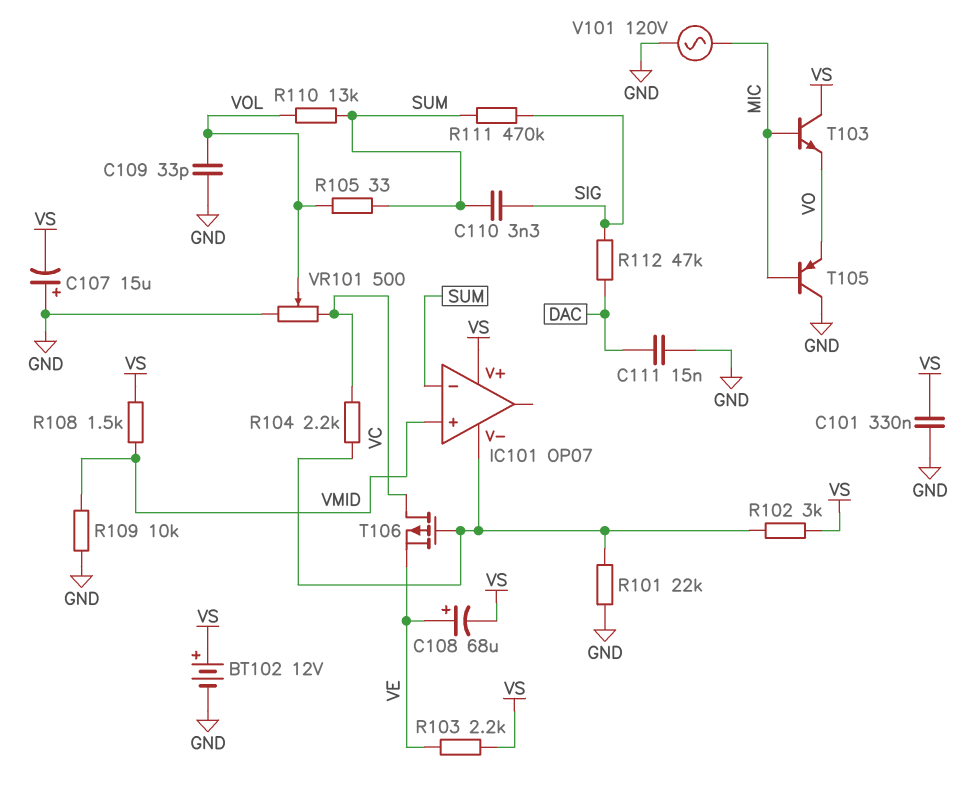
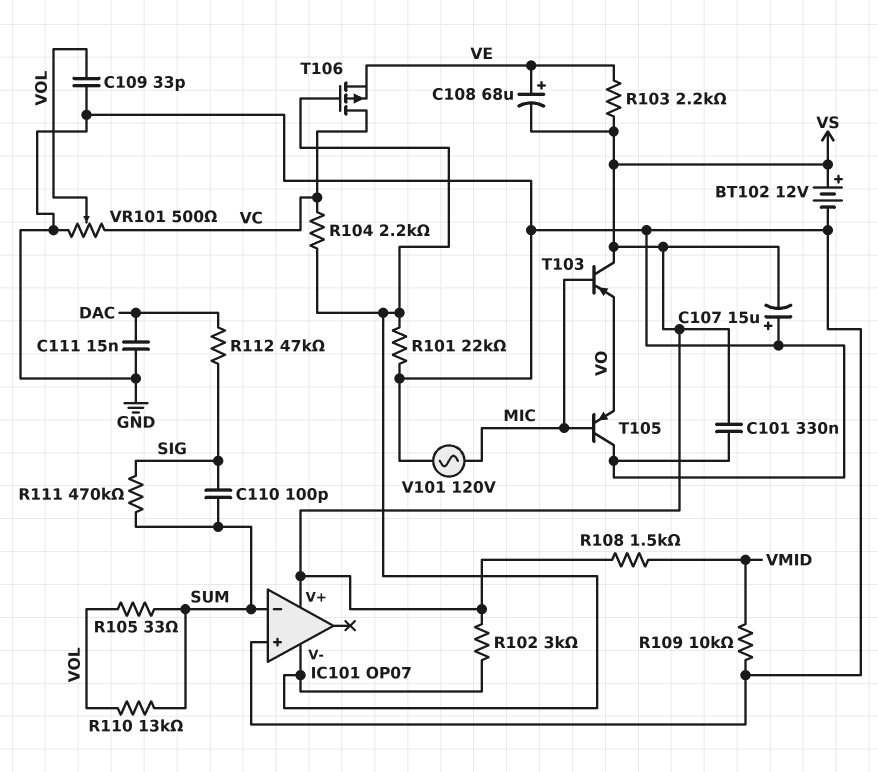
C110: 3.3nF (SIG, SUM) -> 100pF (SIG, SUM)
IC101 pin in+: VMID -> GND
T103: NPN (B MIC, C VS, E VO) -> PNP (B MIC, C VS, E VO)

